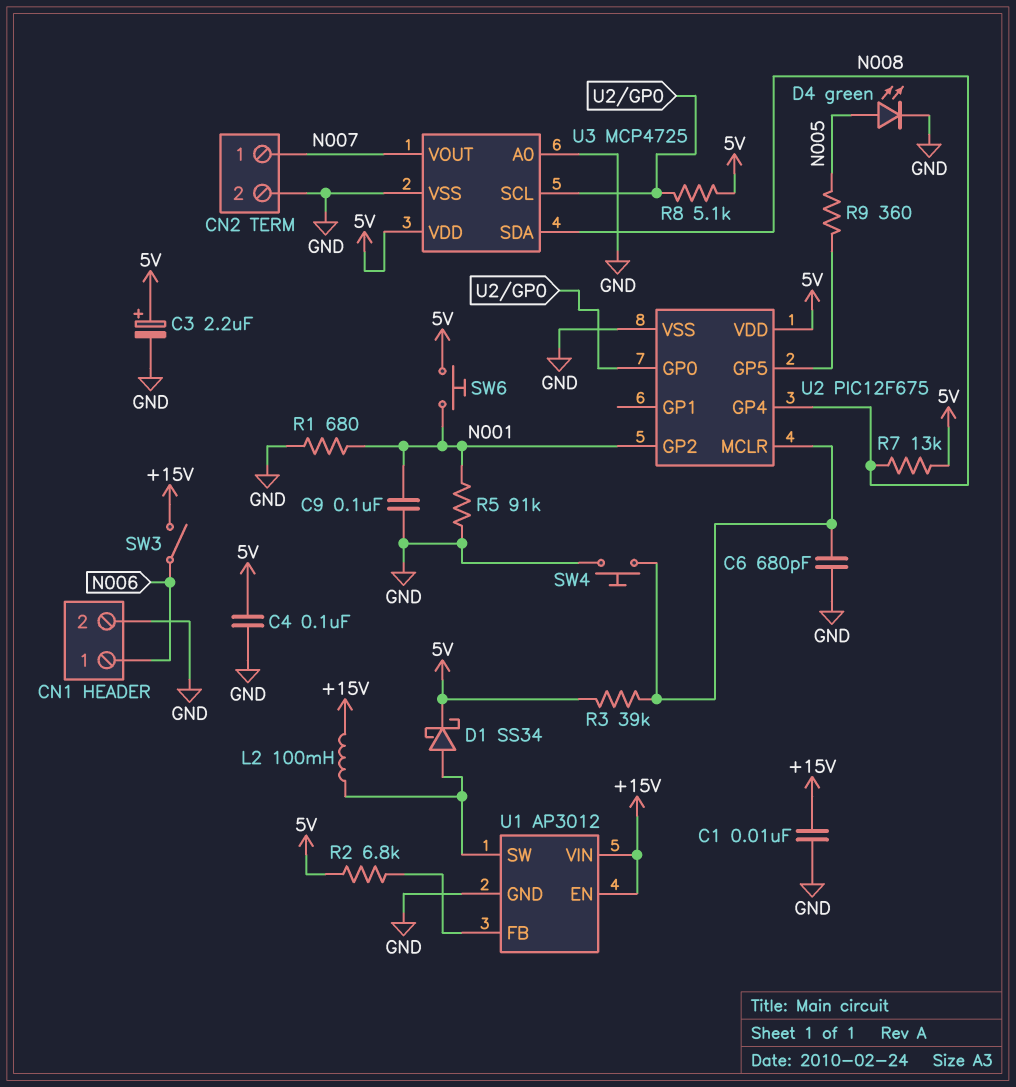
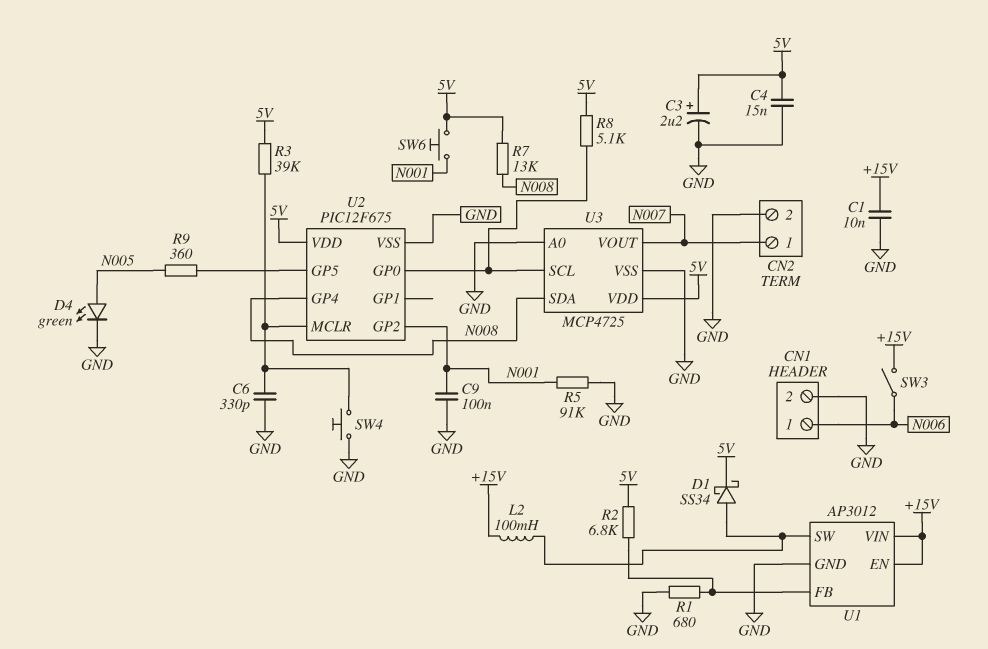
C4: 100nF (5V, GND) -> 15nF (5V, GND)
C6: 680pF (GND, U2/MCLR) -> 330pF (GND, U2/MCLR)
R1: 680 (GND, N001) -> 680 (GND, U1/FB)

